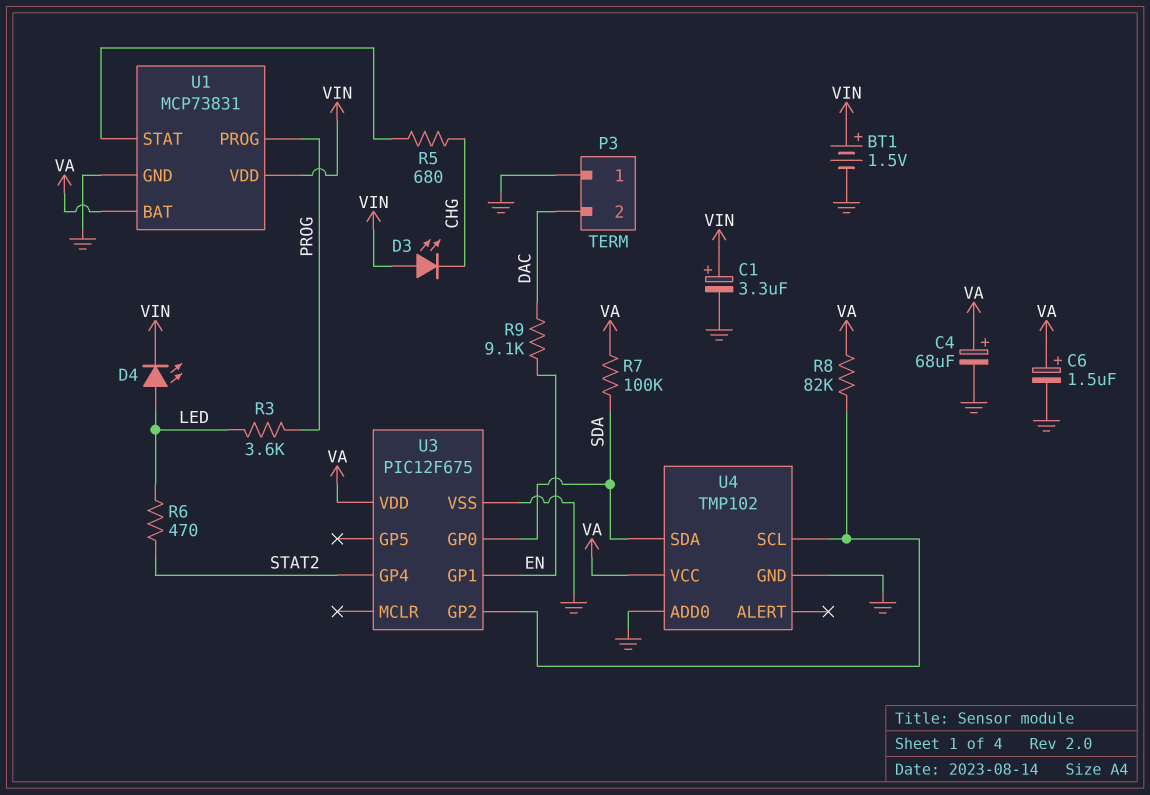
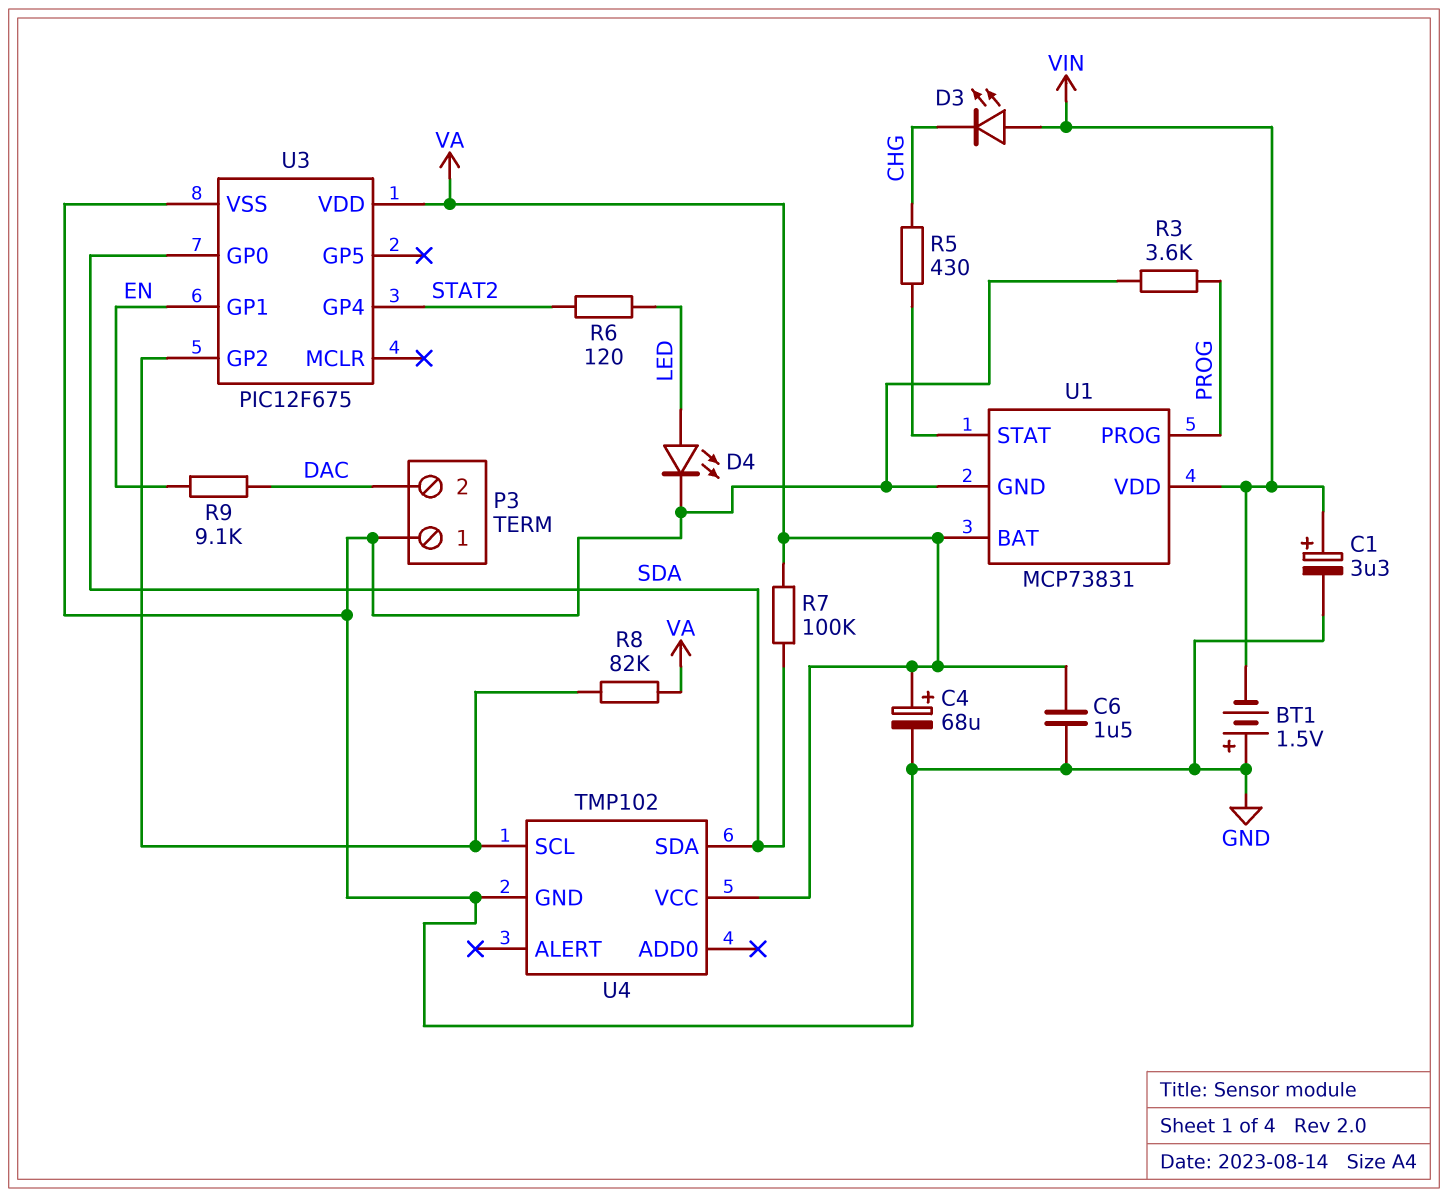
BT1: 1.5V (plus VIN, minus GND) -> 1.5V (plus GND, minus VIN)
C6: 1.5uF (plus VA, minus GND) -> 1.5uF (GND, VA)
D4: LED (A LED, K VIN) -> LED (A LED, K GND)
R3: 3.6k (LED, PROG) -> 3.6k (GND, PROG)
R5: 680 (CHG, U1/STAT) -> 430 (CHG, U1/STAT)
R6: 470 (LED, STAT2) -> 120 (LED, STAT2)
U4 pin ADD0: GND -> none

